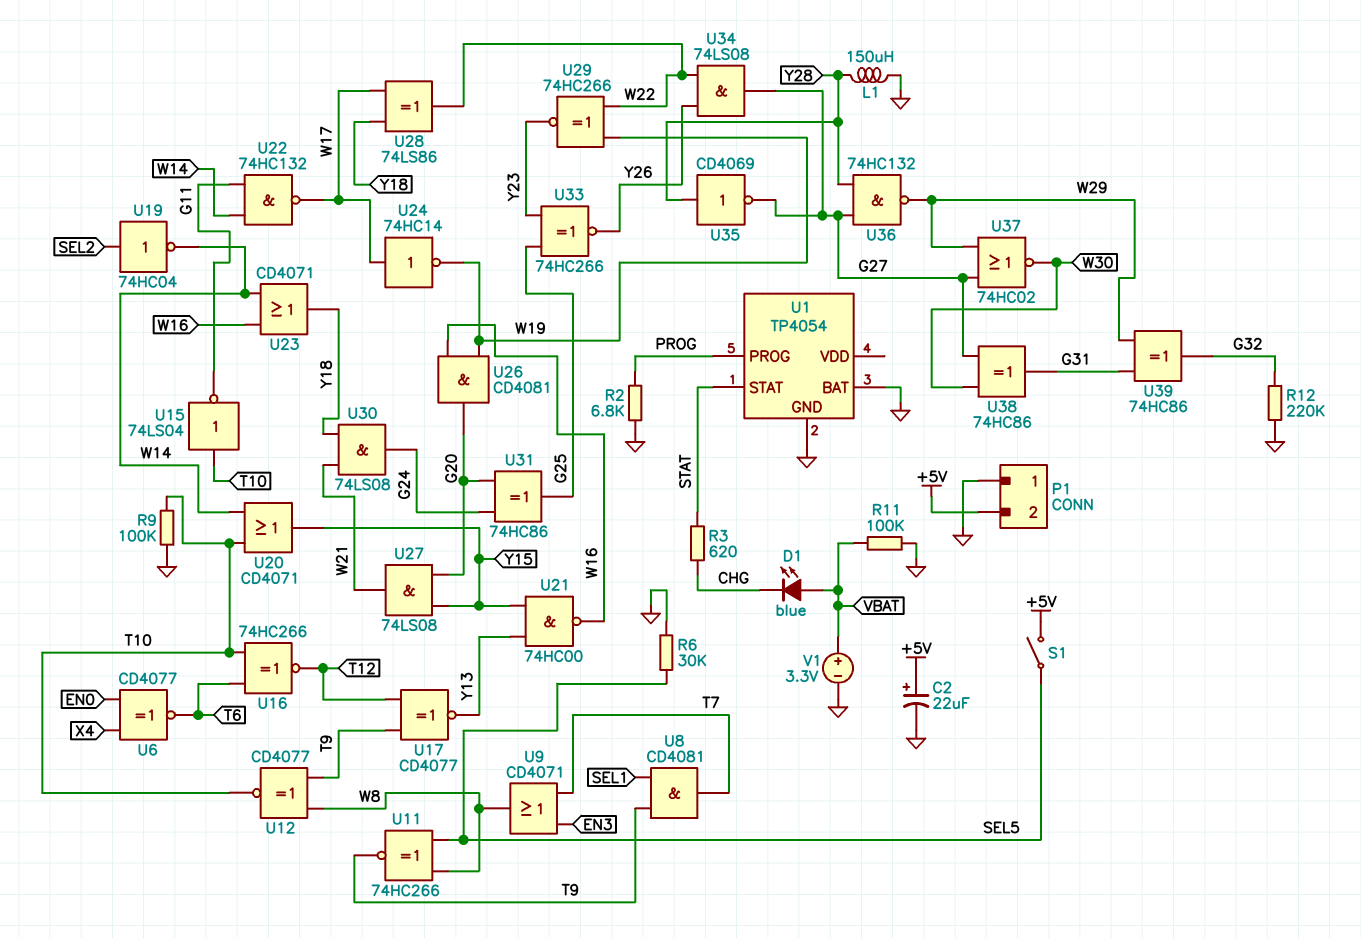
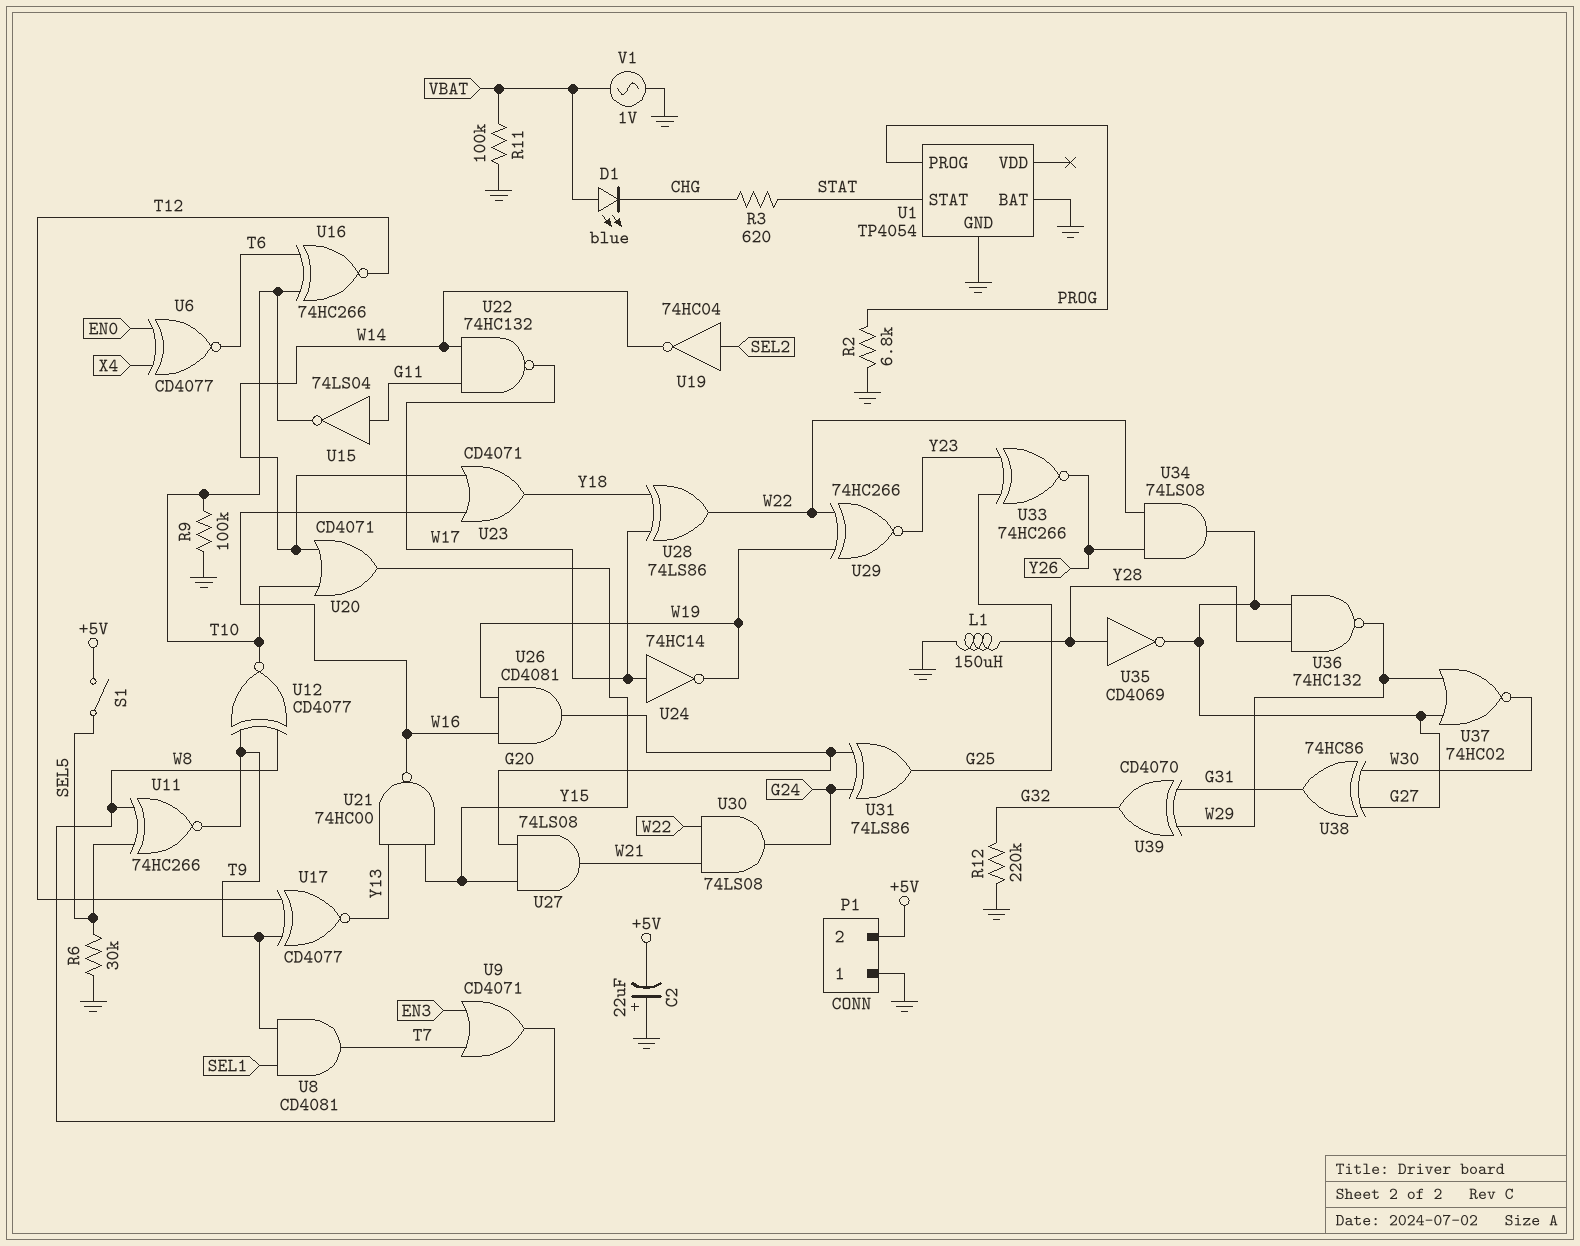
C2: 22uF (plus +5V, minus GND) -> 22uF (plus GND, minus +5V)
U15: NOT 74LS04 (in T10, out G11) -> NOT 74LS04 (in G11, out T10)
U30: AND 74LS08 (in W21, in Y18, out G24) -> AND 74LS08 (in W21, in W22, out G24)
U31: XOR 74HC86 (in G20, in G24, out G25) -> XOR 74LS86 (in G20, in G24, out G25)
U39: XOR 74HC86 (in G31, in W29, out G32) -> XOR CD4070 (in G31, in W29, out G32)
V1: 3.3V (plus VBAT, minus GND) -> AC 1V (GND, VBAT)

